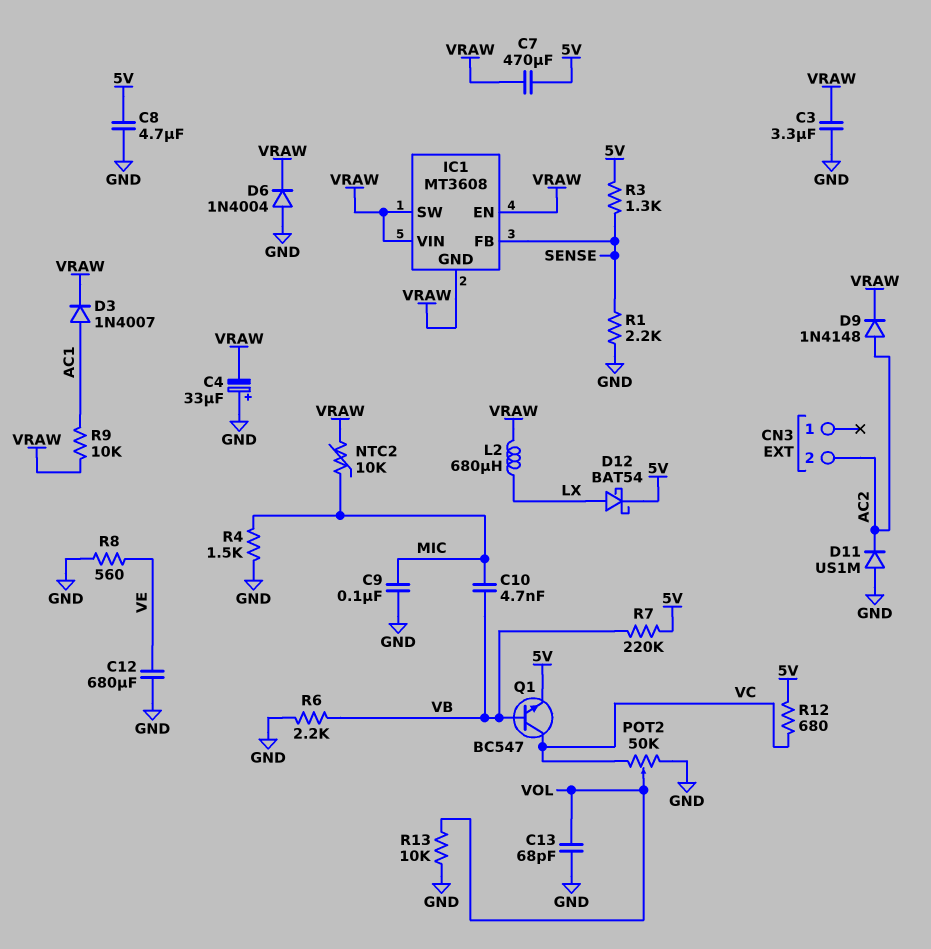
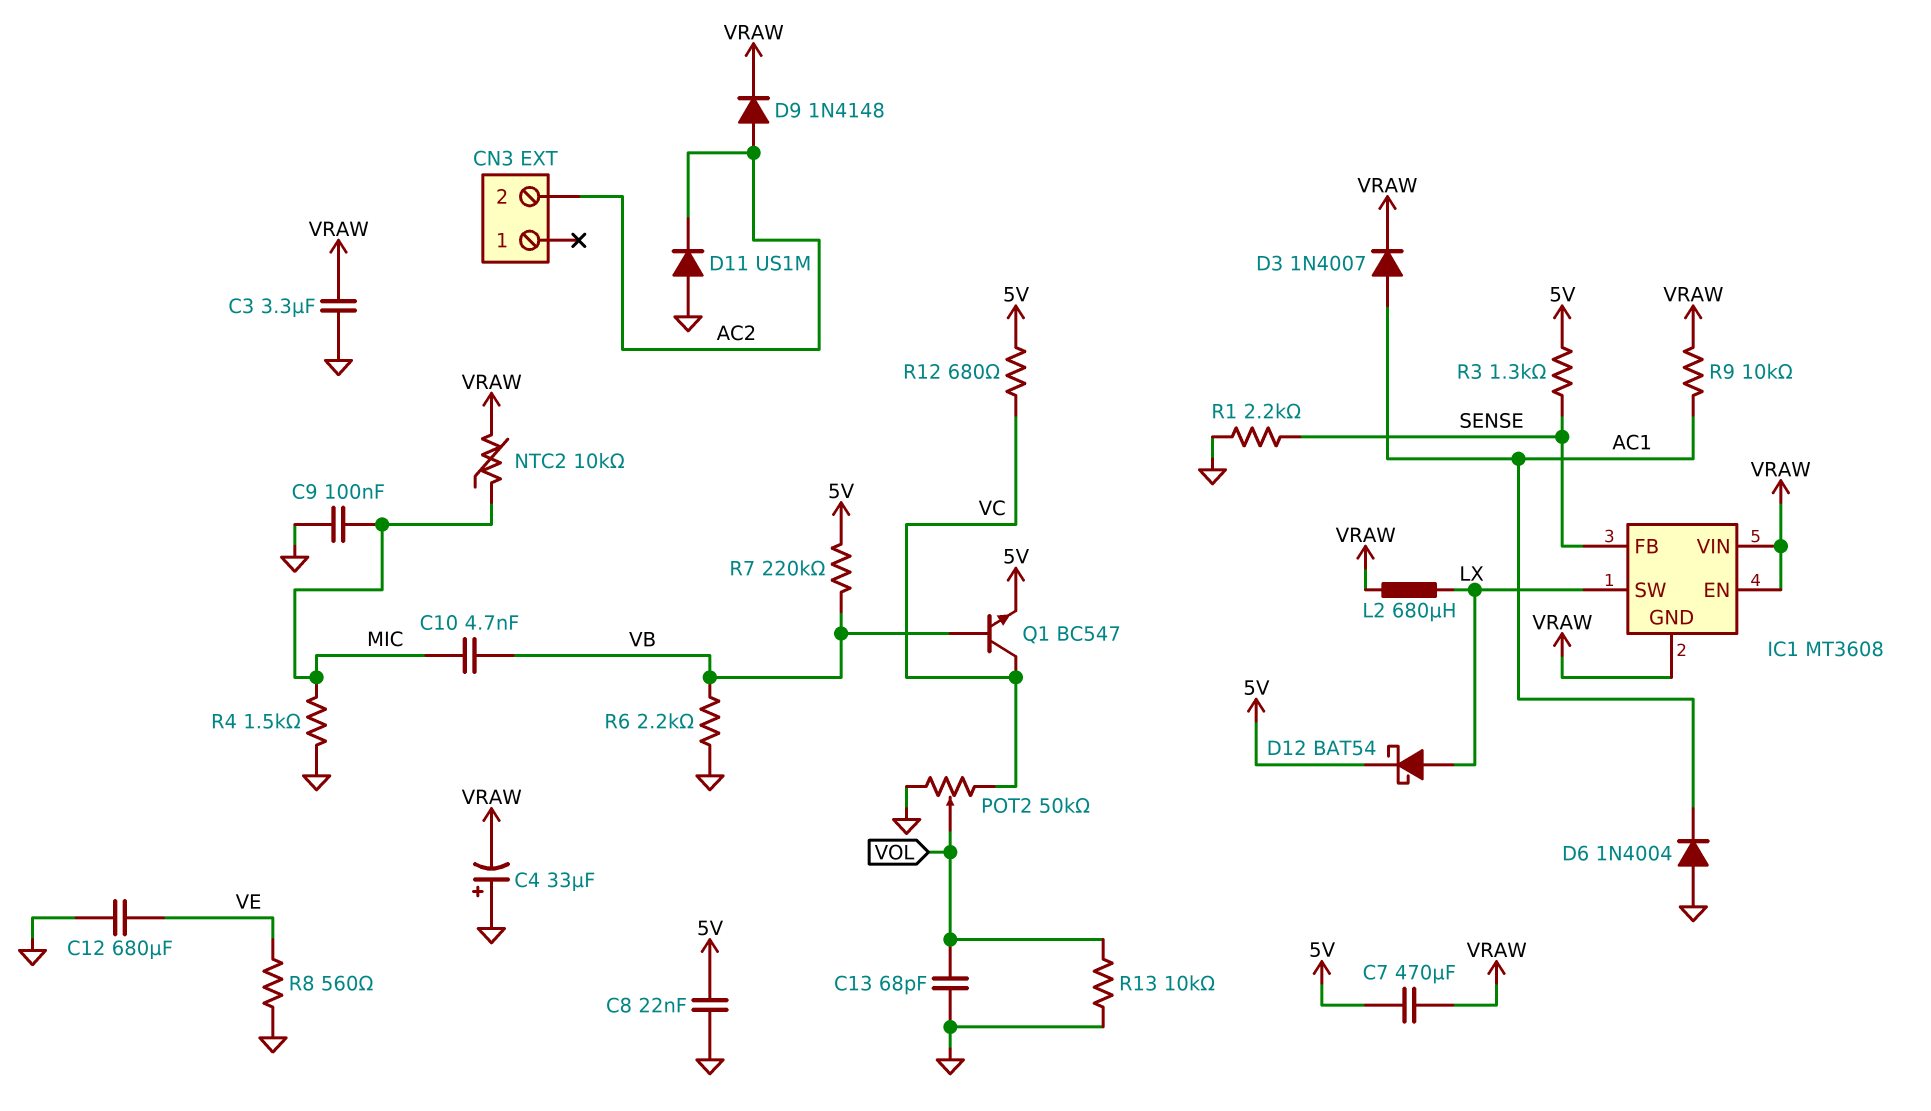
C8: 4.7uF (5V, GND) -> 22nF (5V, GND)
D6: diode 1N4004 (A GND, K VRAW) -> diode 1N4004 (A GND, K AC1)
IC1 pin SW: VRAW -> LX

